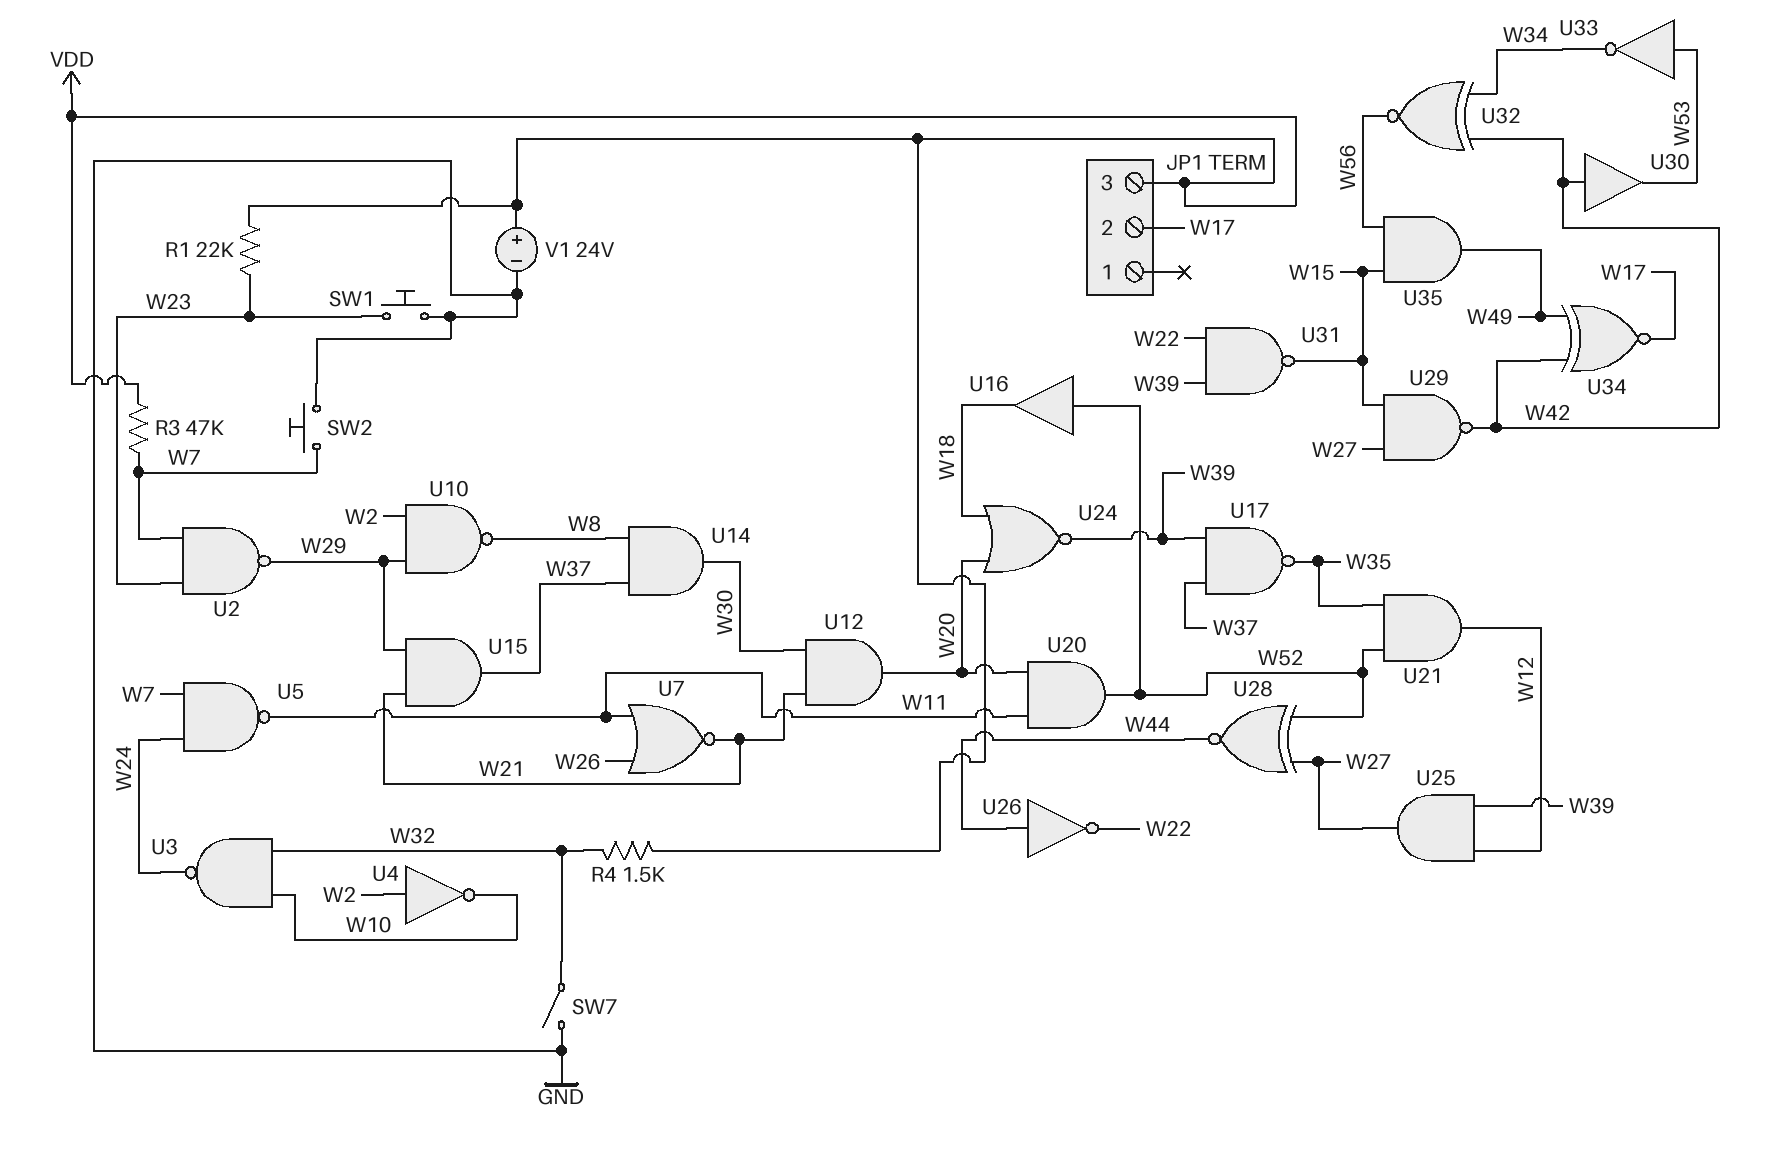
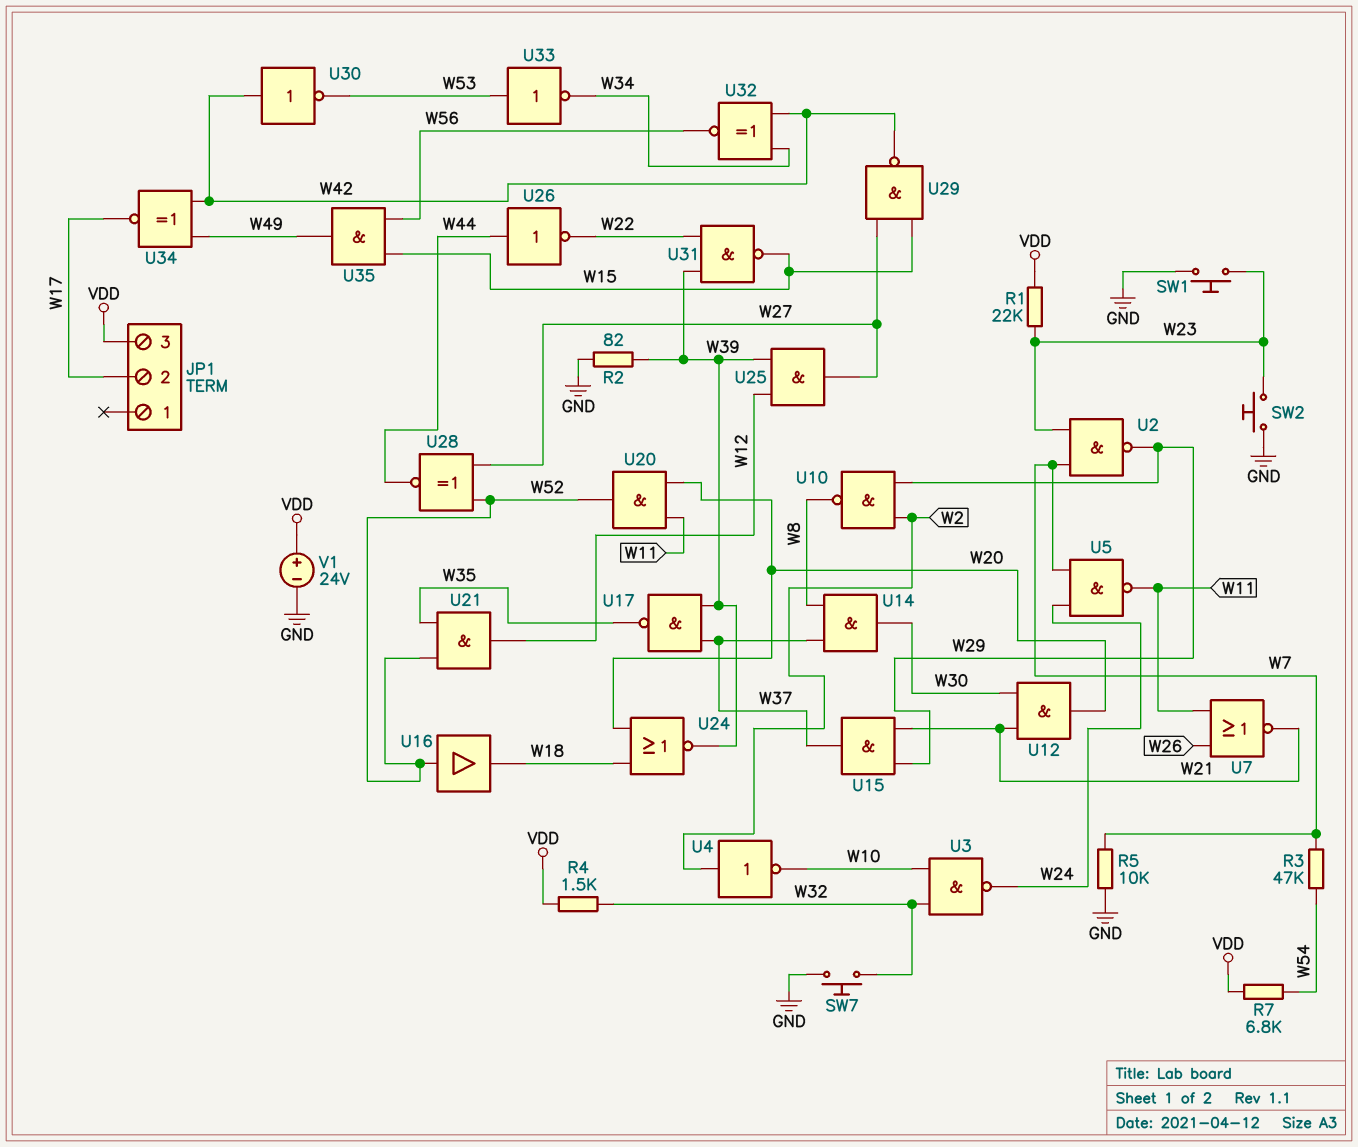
R2: none -> 82 (GND, W39)
R3: 47k (VDD, W7) -> 47k (W7, W54)
R5: none -> 10k (GND, W7)
R7: none -> 6.8k (VDD, W54)
SW2: button (GND, W7) -> button (GND, W23)
SW7: switch (GND, W32) -> button (GND, W32)
U30: buffer (in W42, out W53) -> NOT (in W42, out W53)

